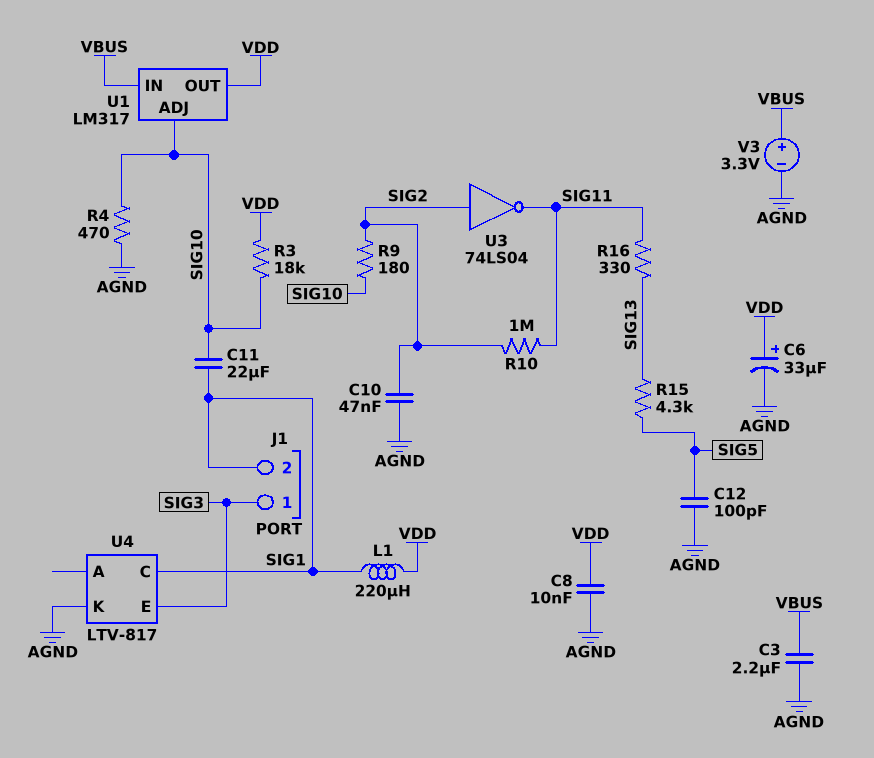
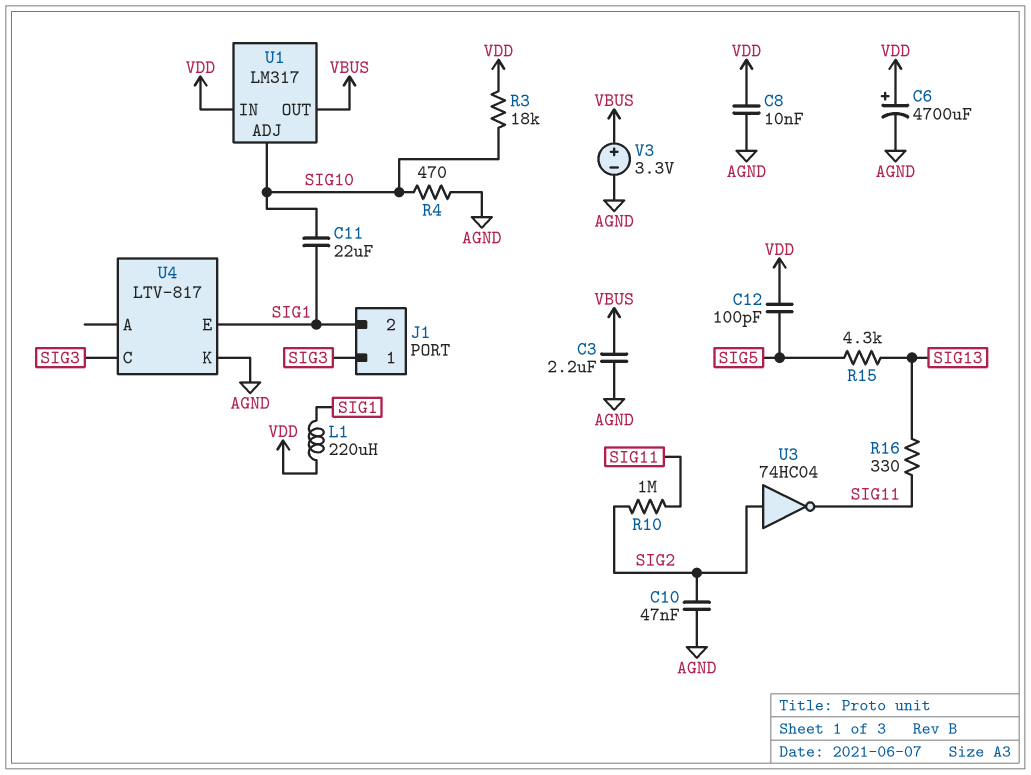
C6: 33uF (plus VDD, minus AGND) -> 4700uF (plus VDD, minus AGND)
C12: 100pF (AGND, SIG5) -> 100pF (SIG5, VDD)
R9: 180 (SIG2, SIG10) -> none
U1 pin IN: VBUS -> VDD
U1 pin OUT: VDD -> VBUS
U3: NOT 74LS04 (in SIG2, out SIG11) -> NOT 74HC04 (in SIG2, out SIG11)
U4 pin C: SIG1 -> SIG3
U4 pin E: SIG3 -> SIG1

